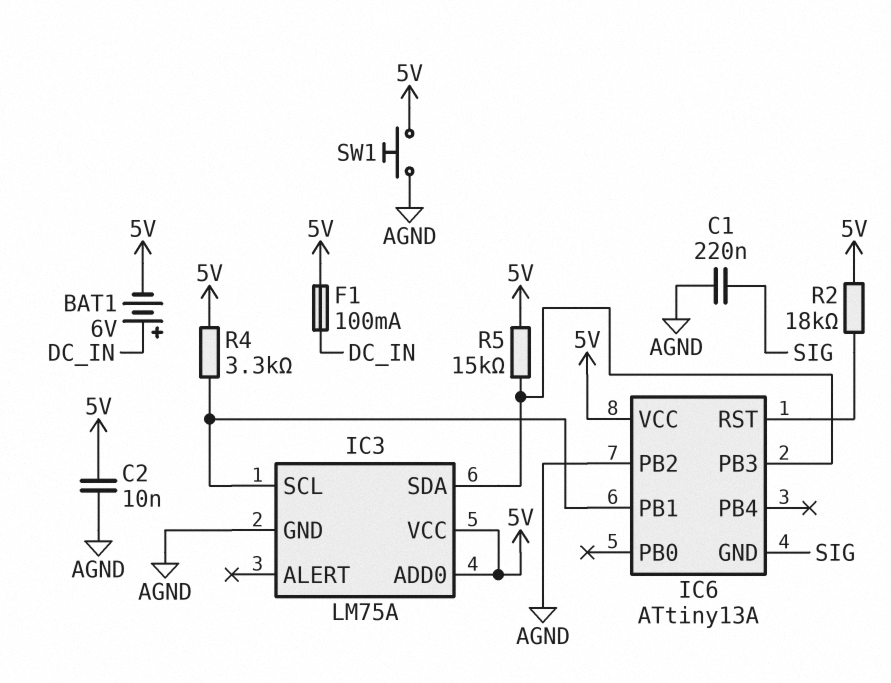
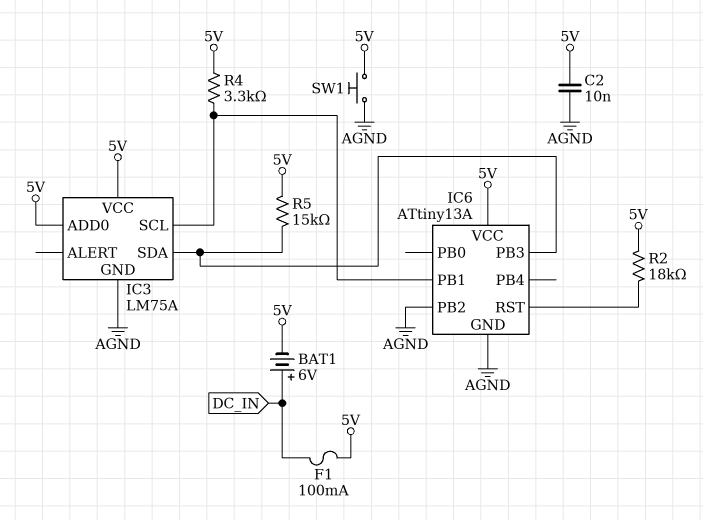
C1: 220nF (AGND, SIG) -> none
IC6 pin GND: SIG -> AGND

